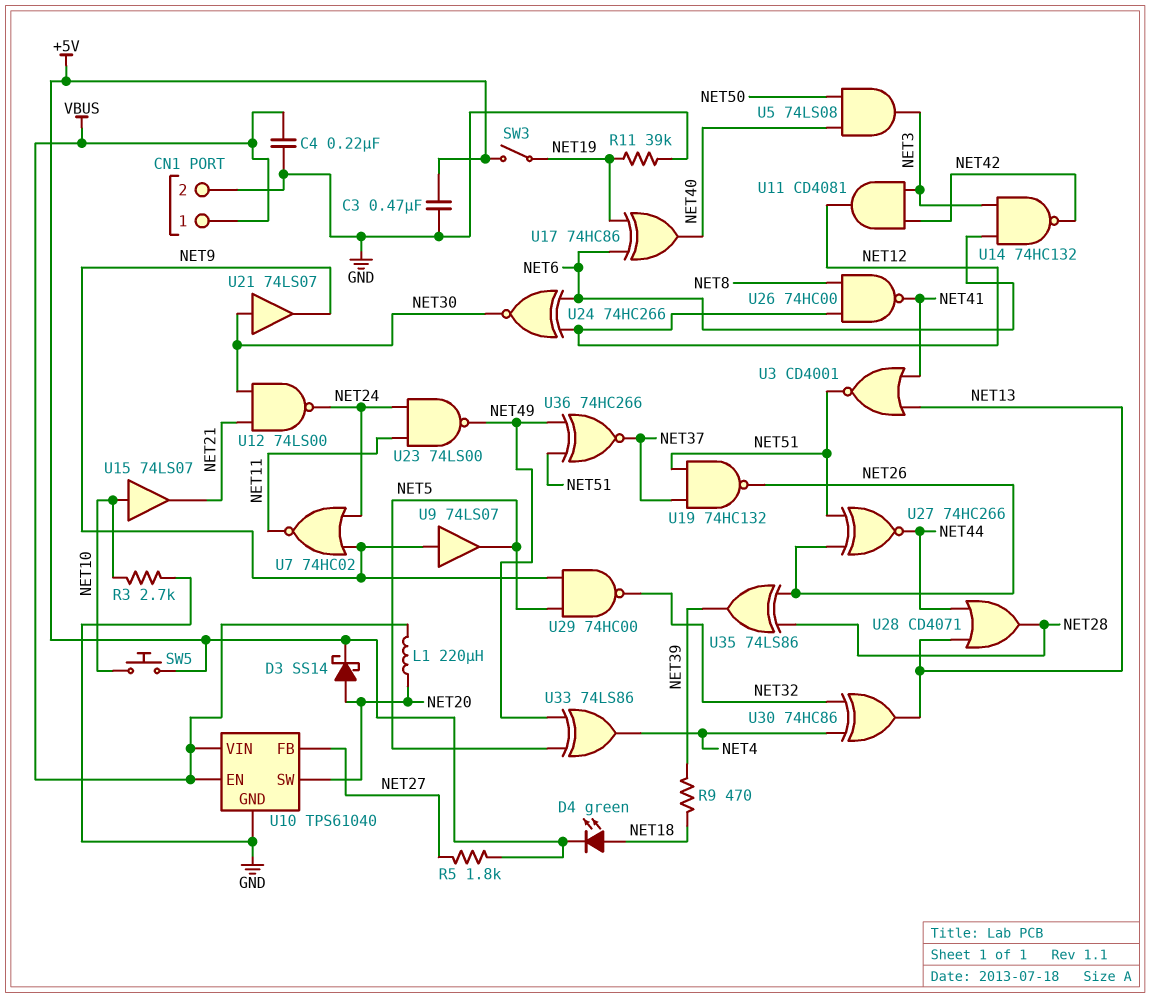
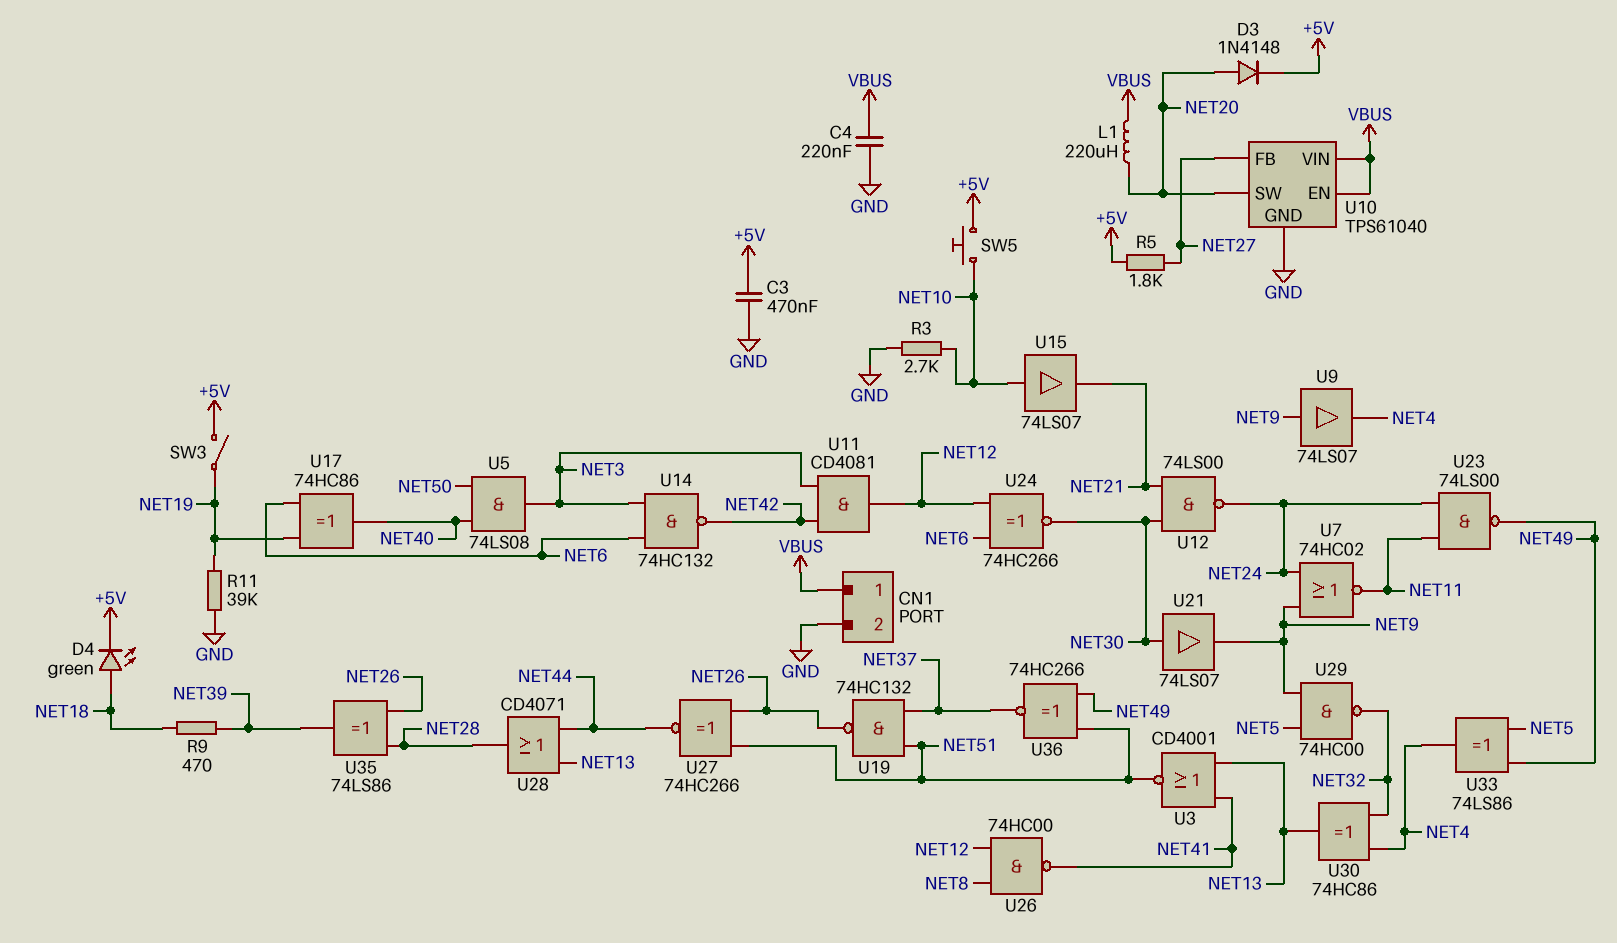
D3: schottky SS14 (A NET20, K +5V) -> diode 1N4148 (A NET20, K +5V)
U9: buffer 74LS07 (in NET9, out NET5) -> buffer 74LS07 (in NET9, out NET4)

